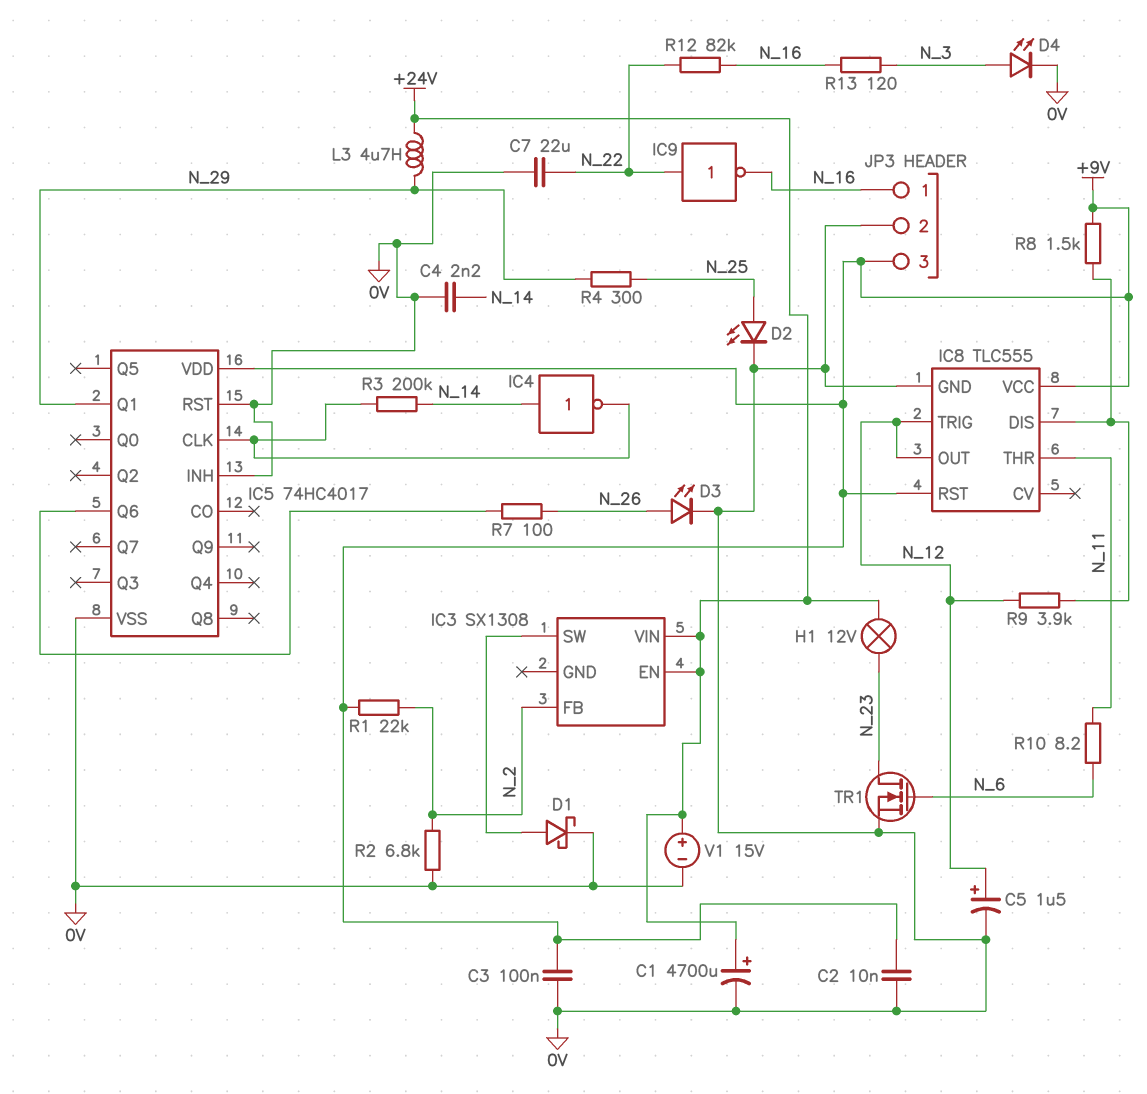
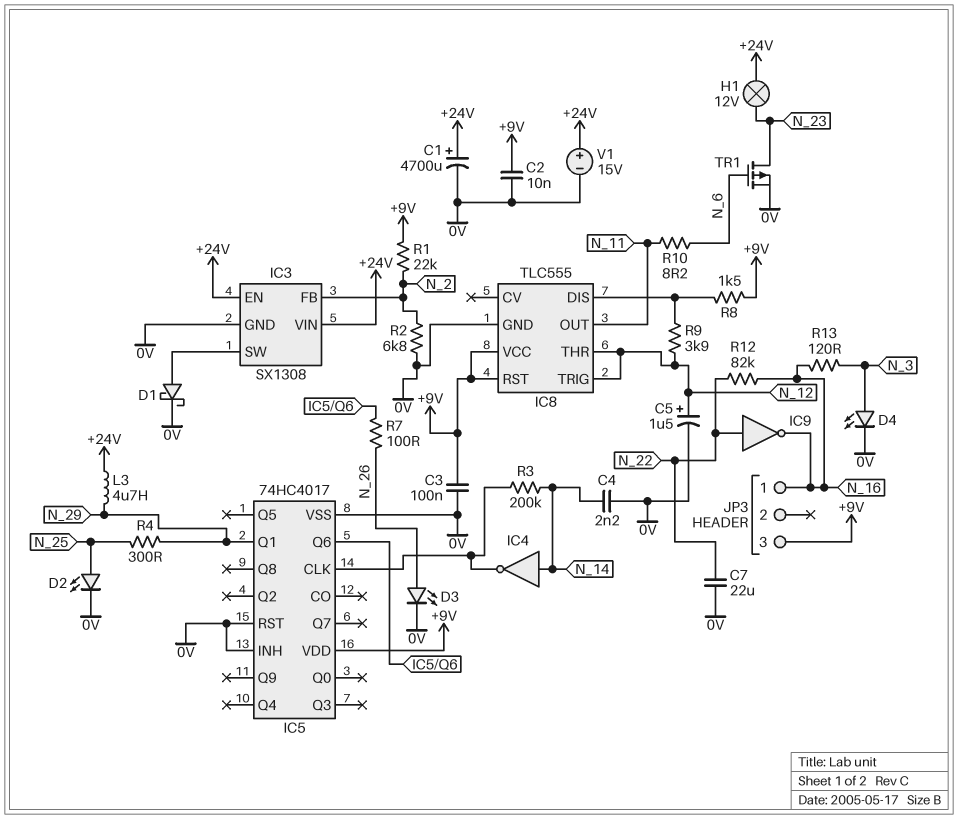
IC3 pin GND: none -> 0V
IC8 pin OUT: N_12 -> N_11
IC8 pin THR: N_11 -> N_12
JP3 pin 2: 0V -> none
TR1: NMOS (G N_6, D N_23, S 0V) -> PMOS (G N_6, D N_23, S 0V)

